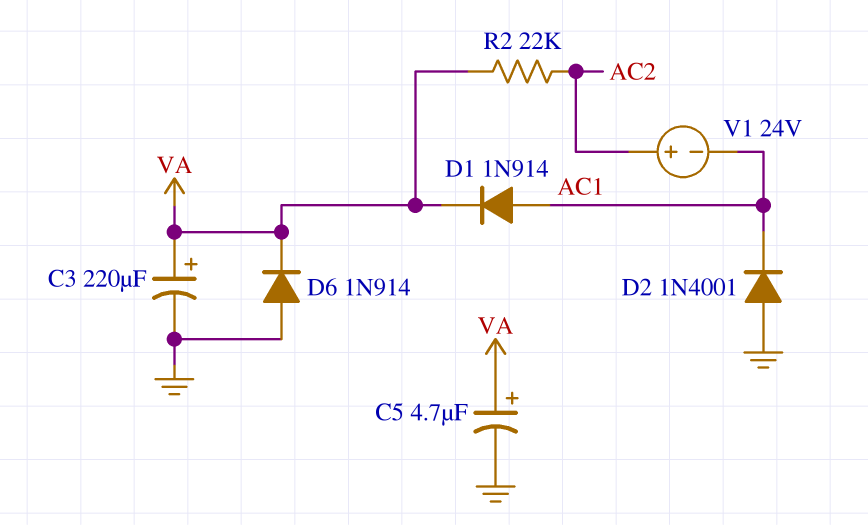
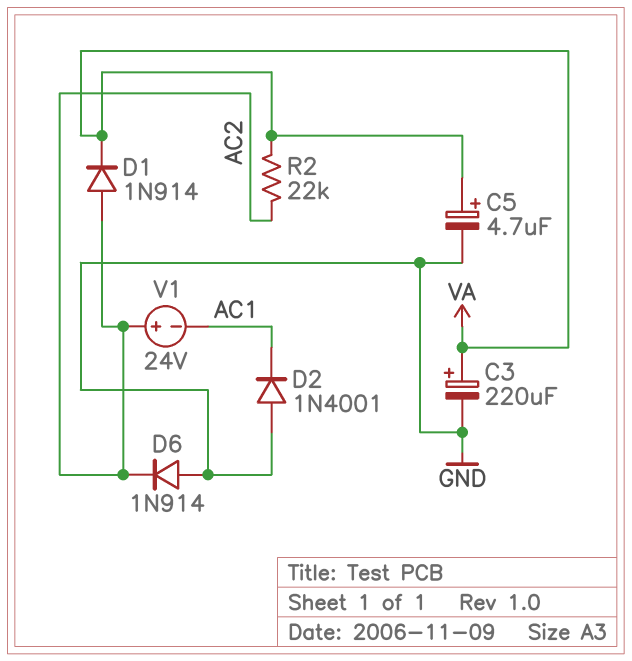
D1: diode 1N914 (A AC1, K VA) -> diode 1N914 (A AC2, K VA)
D6: diode 1N914 (A GND, K VA) -> diode 1N914 (A GND, K AC2)

